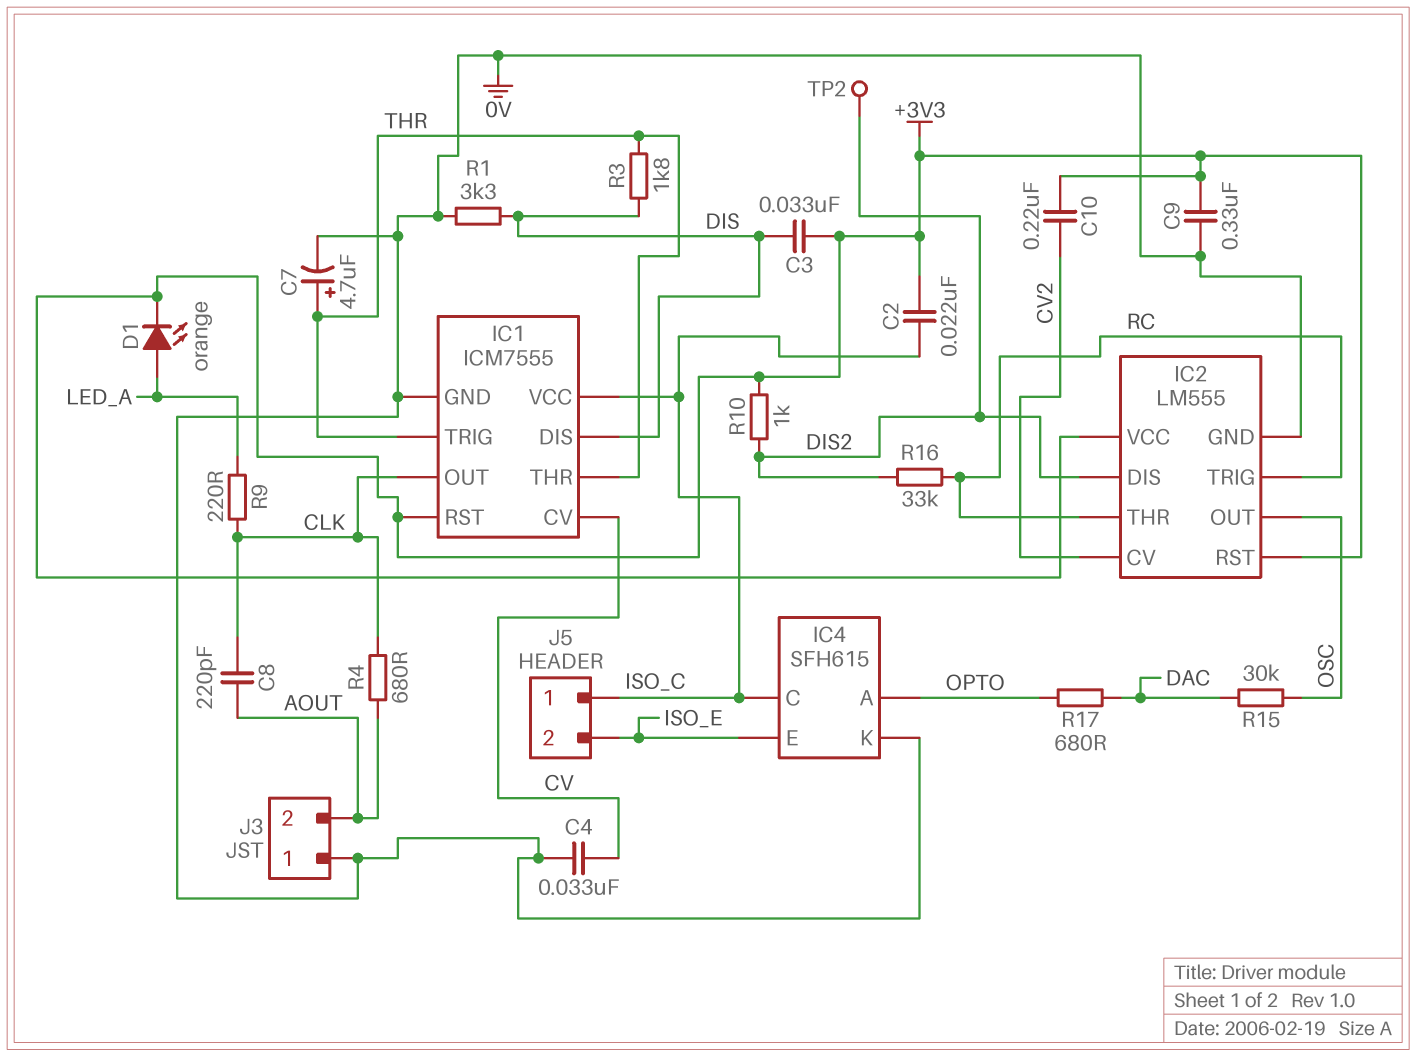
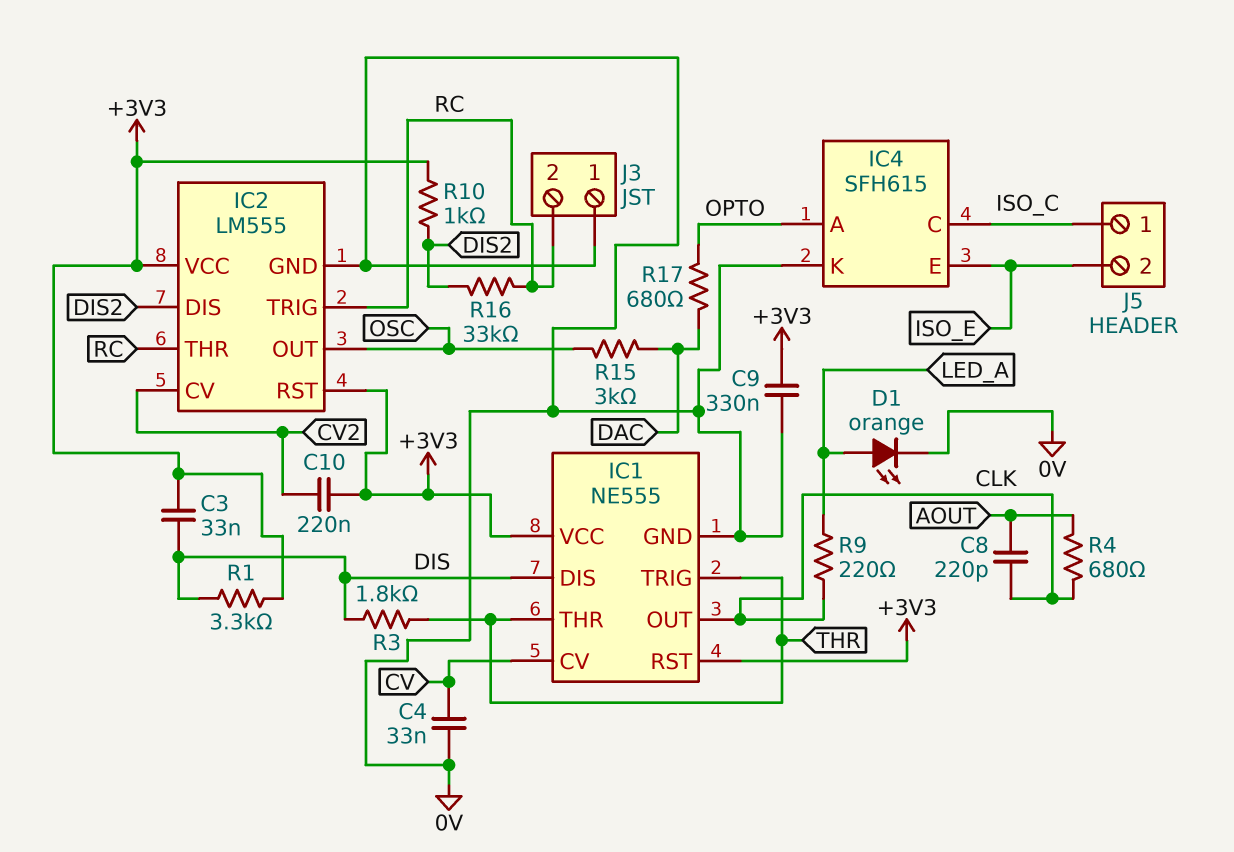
C2: 22nF (+3V3, ISO_C) -> none
C7: 4.7uF (plus THR, minus 0V) -> none
D1: LED orange (A LED_A, K +3V3) -> LED orange (A LED_A, K 0V)
IC1: ICM7555 -> NE555
IC1 pin VCC: ISO_C -> +3V3
J3 pin 2: AOUT -> RC
R1: 3.3k (0V, DIS) -> 3.3k (+3V3, DIS)
R15: 30k (DAC, OSC) -> 3k (DAC, OSC)
TP2: test point (DIS2) -> none

